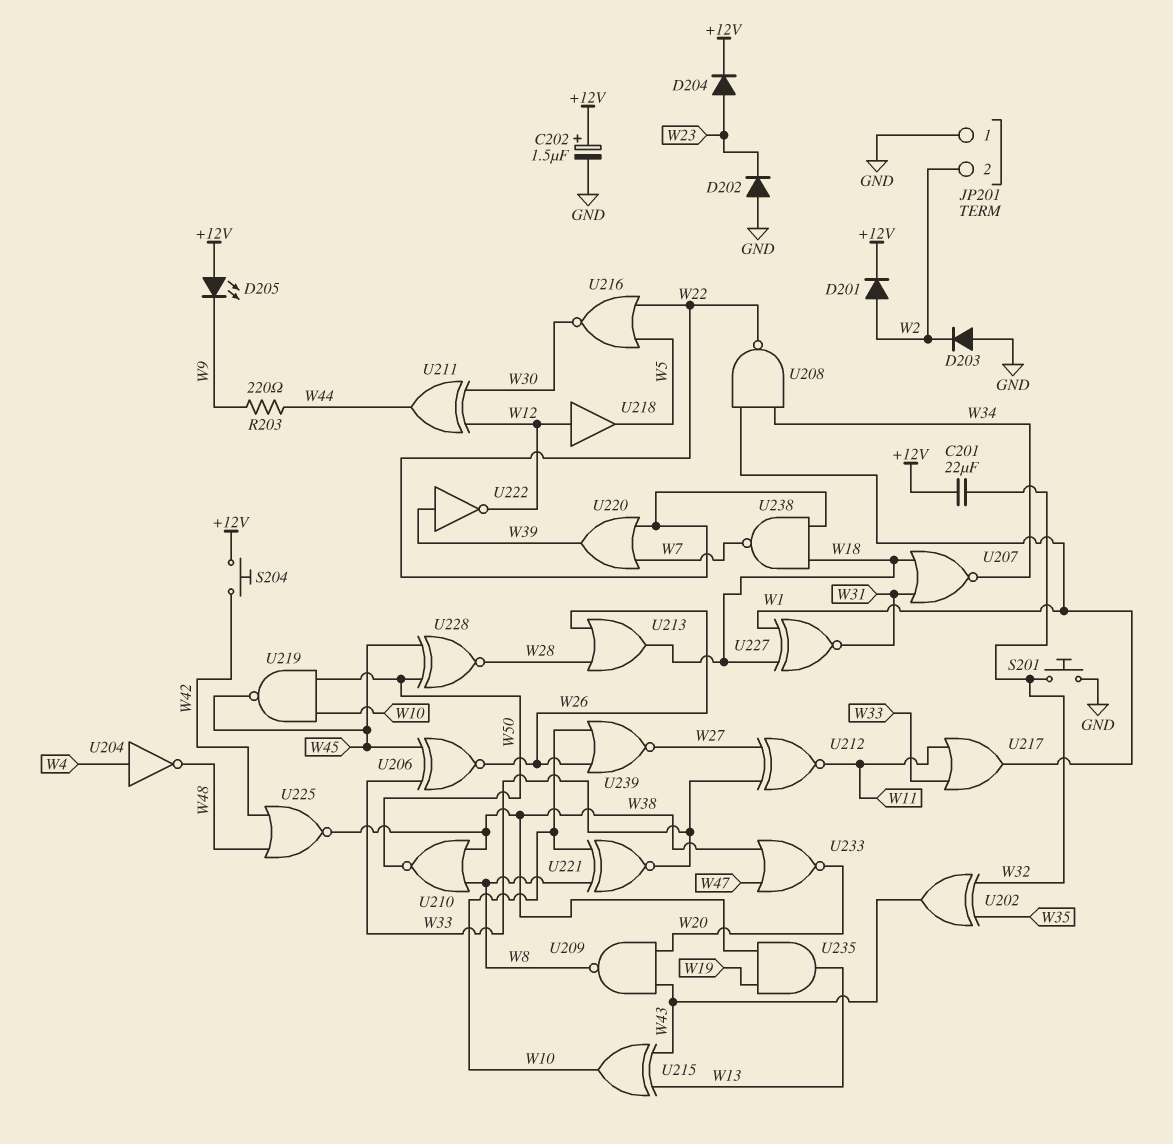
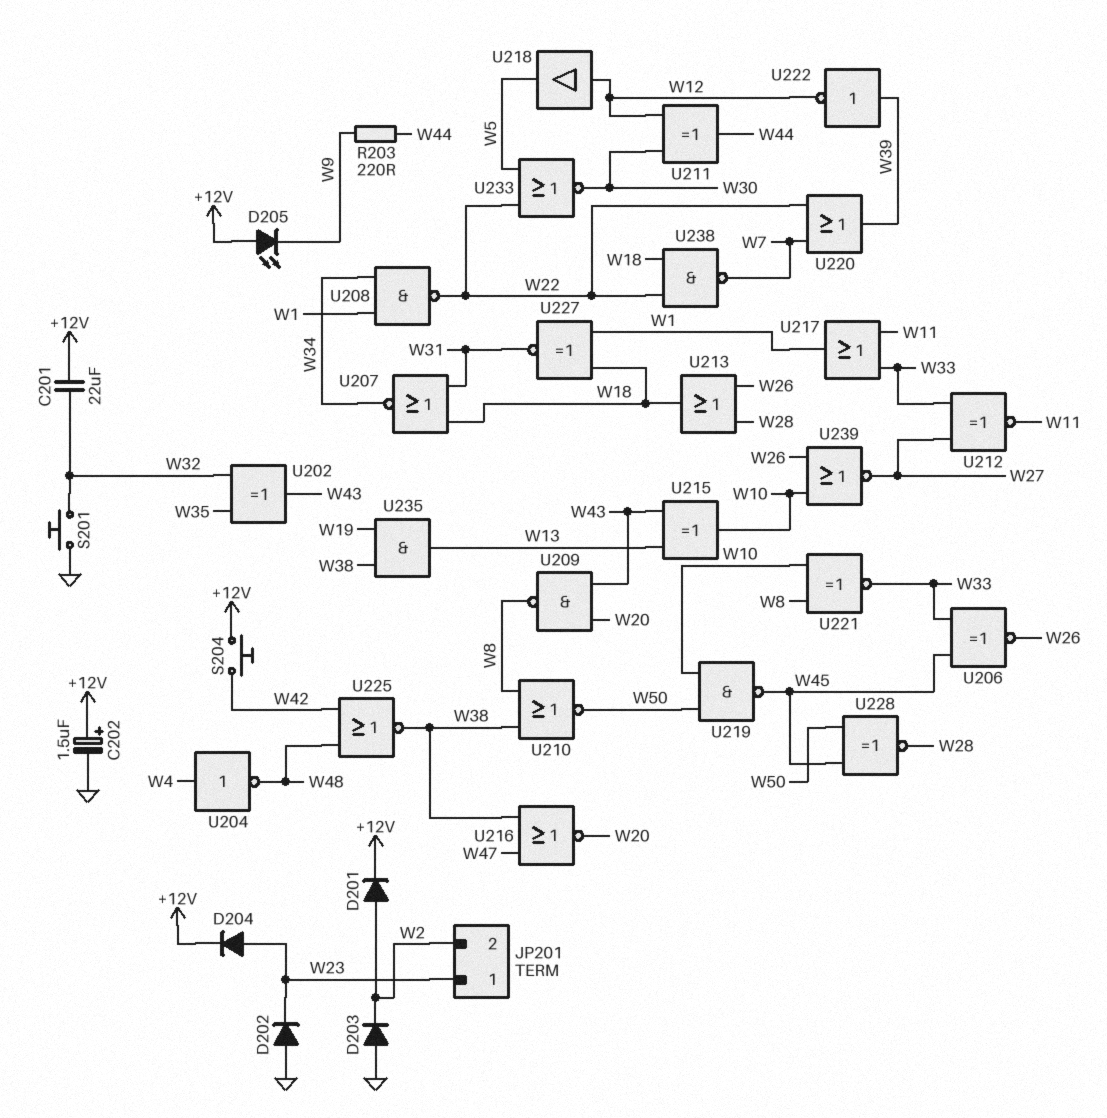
JP201 pin 1: GND -> W23
U216: NOR (in W5, in W22, out W30) -> NOR (in W38, in W47, out W20)
U233: NOR (in W38, in W47, out W20) -> NOR (in W5, in W22, out W30)

